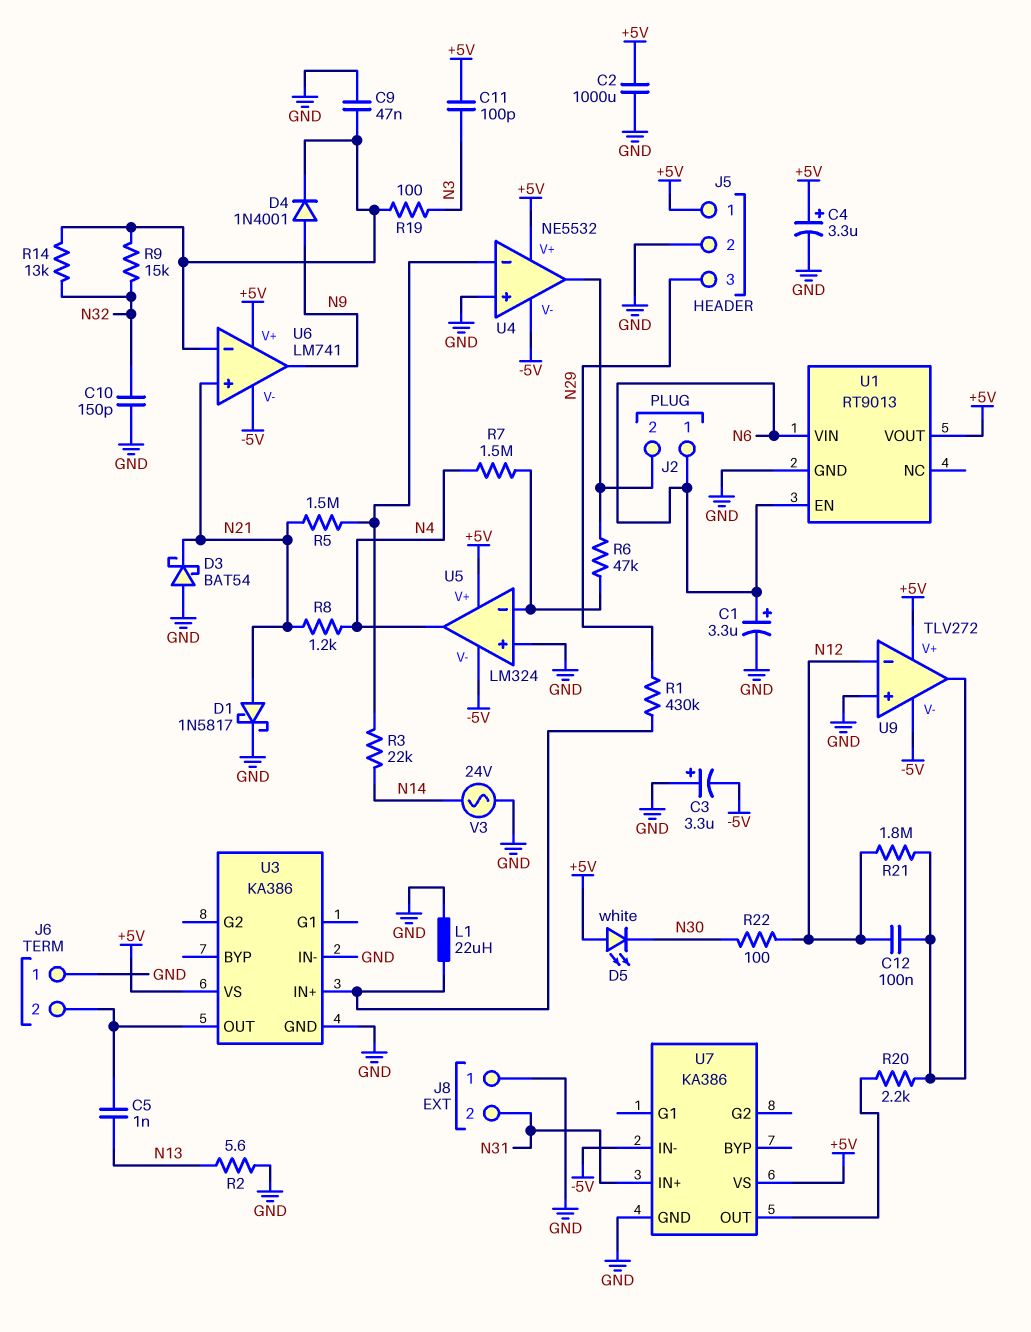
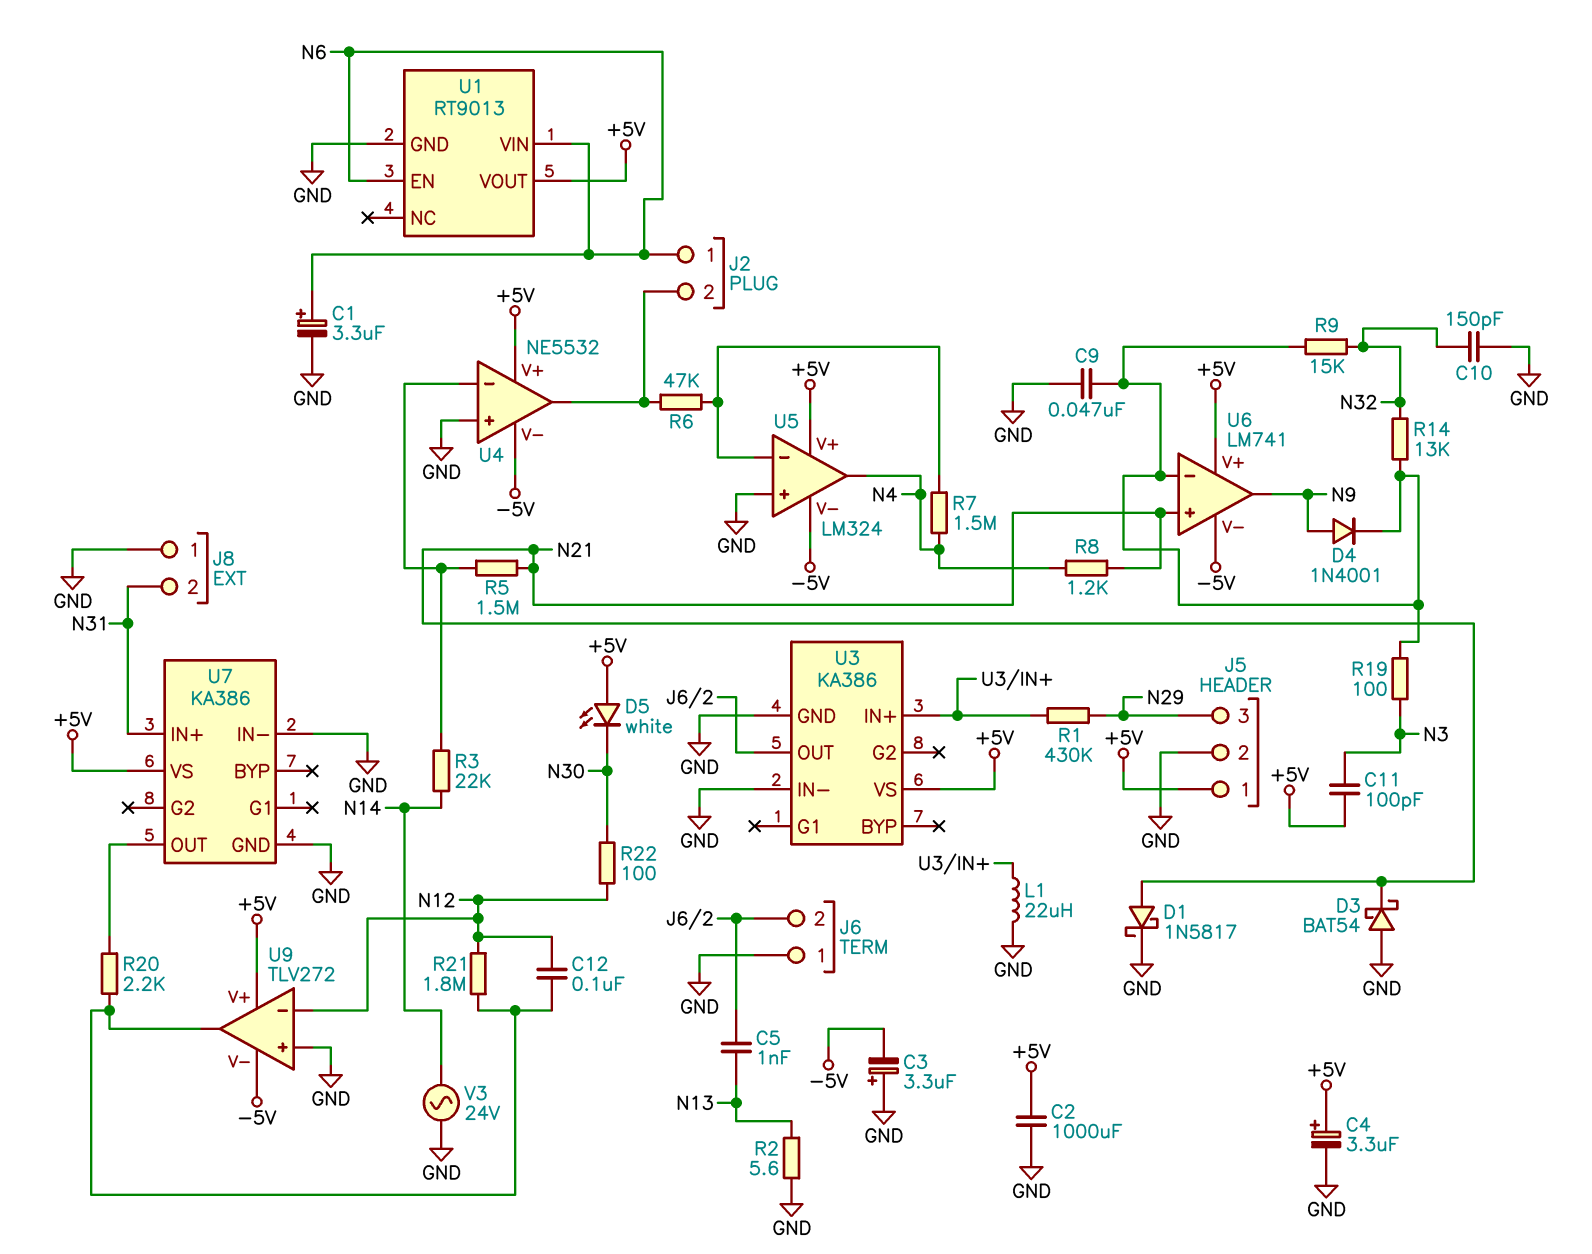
U7 pin IN-: -5V -> GND

